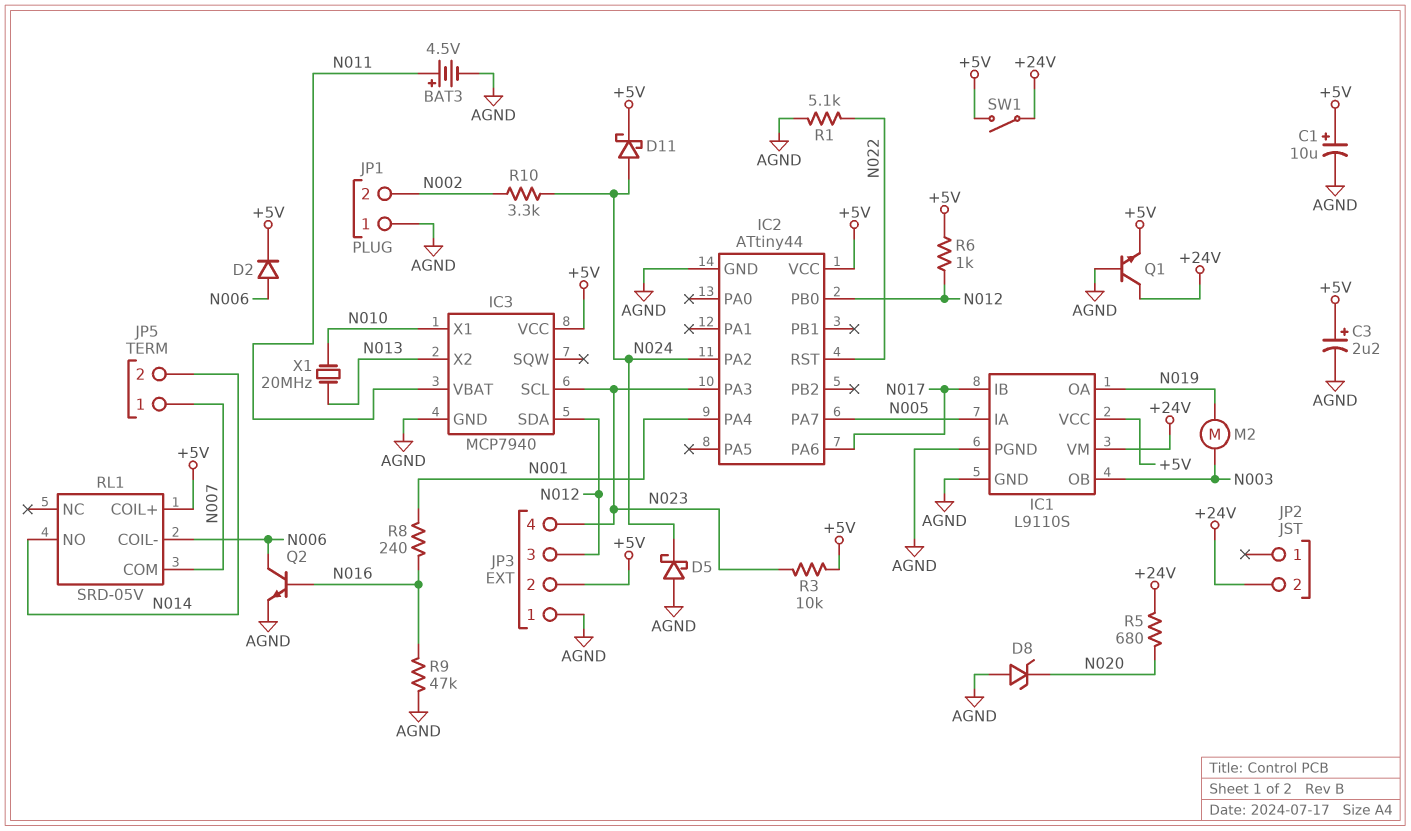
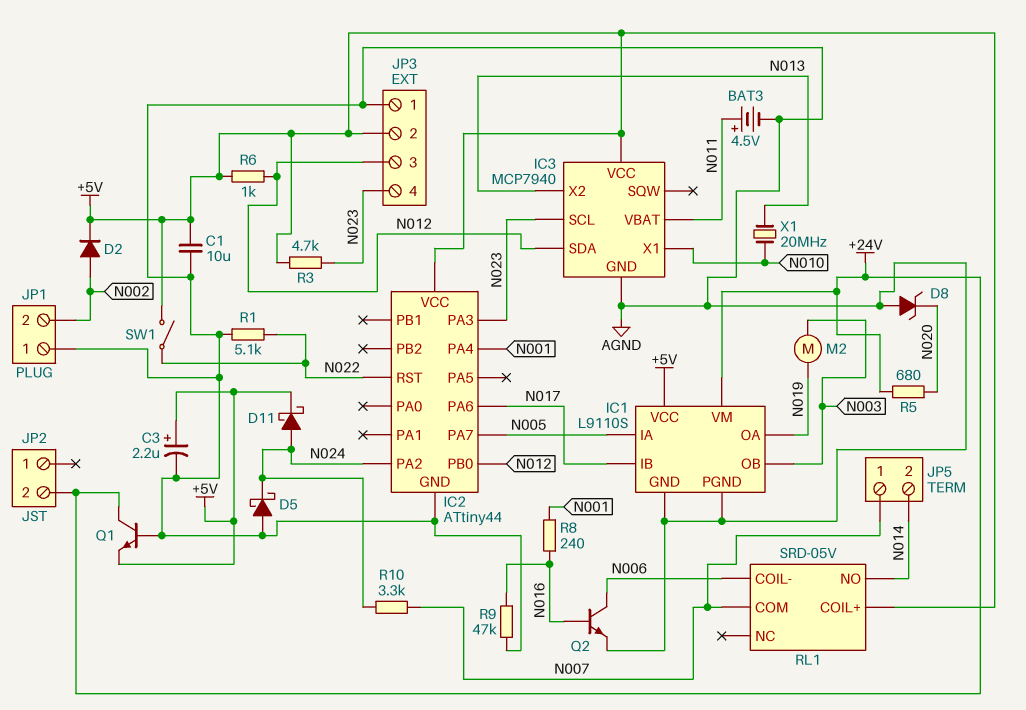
C1: 10uF (plus +5V, minus AGND) -> 10uF (+5V, AGND)
D2: diode (A N006, K +5V) -> diode (A N002, K +5V)
R3: 10k (+5V, N023) -> 4.7k (+5V, N023)
R10: 3.3k (N002, N024) -> 3.3k (N007, N024)
SW1: switch (+5V, +24V) -> switch (+5V, N022)

